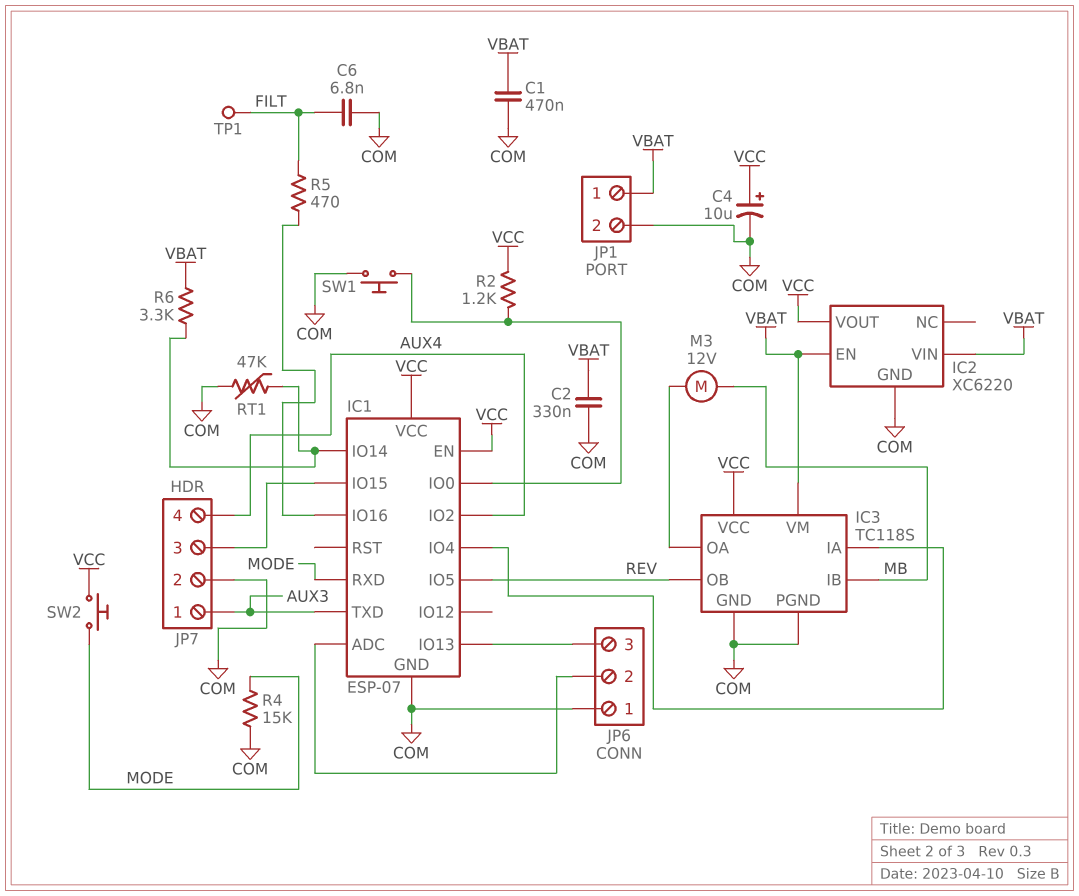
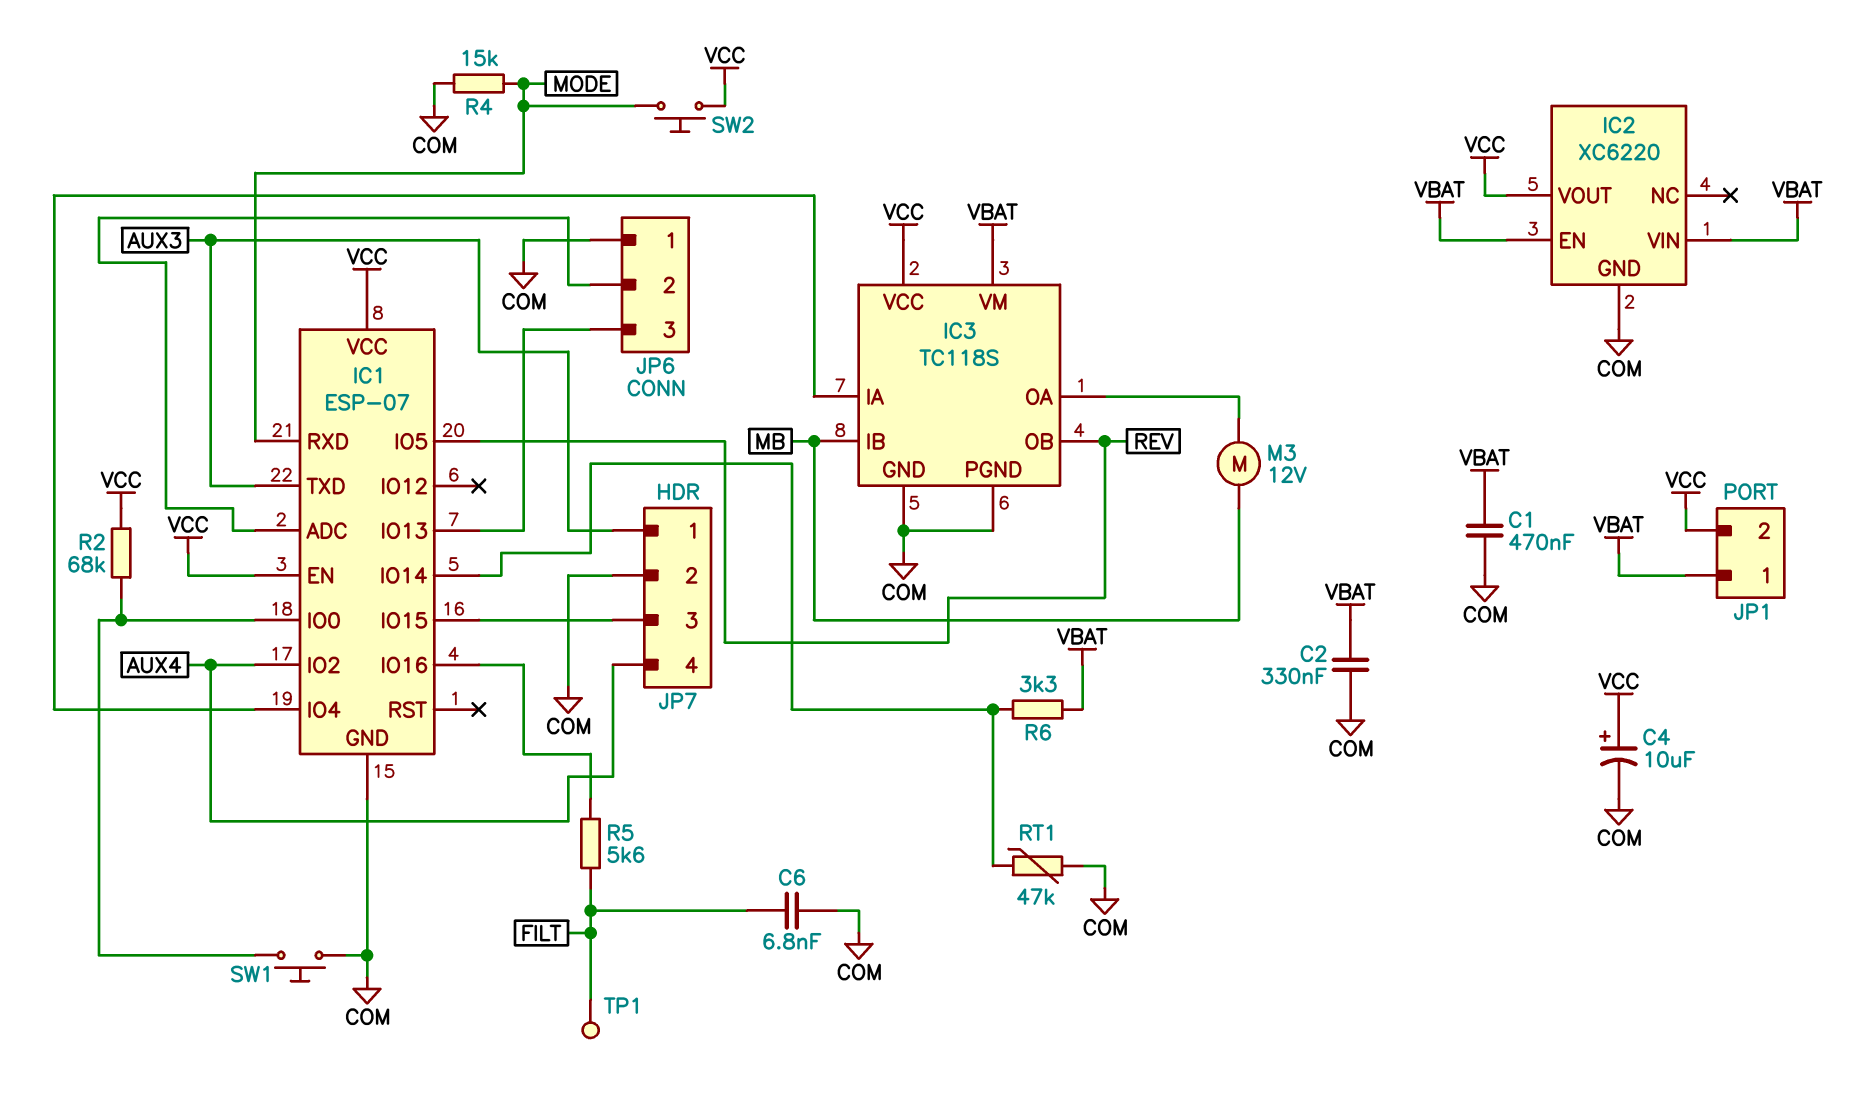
JP1 pin 2: COM -> VCC
R2: 1.2k (IC1/IO0, VCC) -> 68k (IC1/IO0, VCC)
R5: 470 (FILT, IC1/IO16) -> 5.6k (FILT, IC1/IO16)

